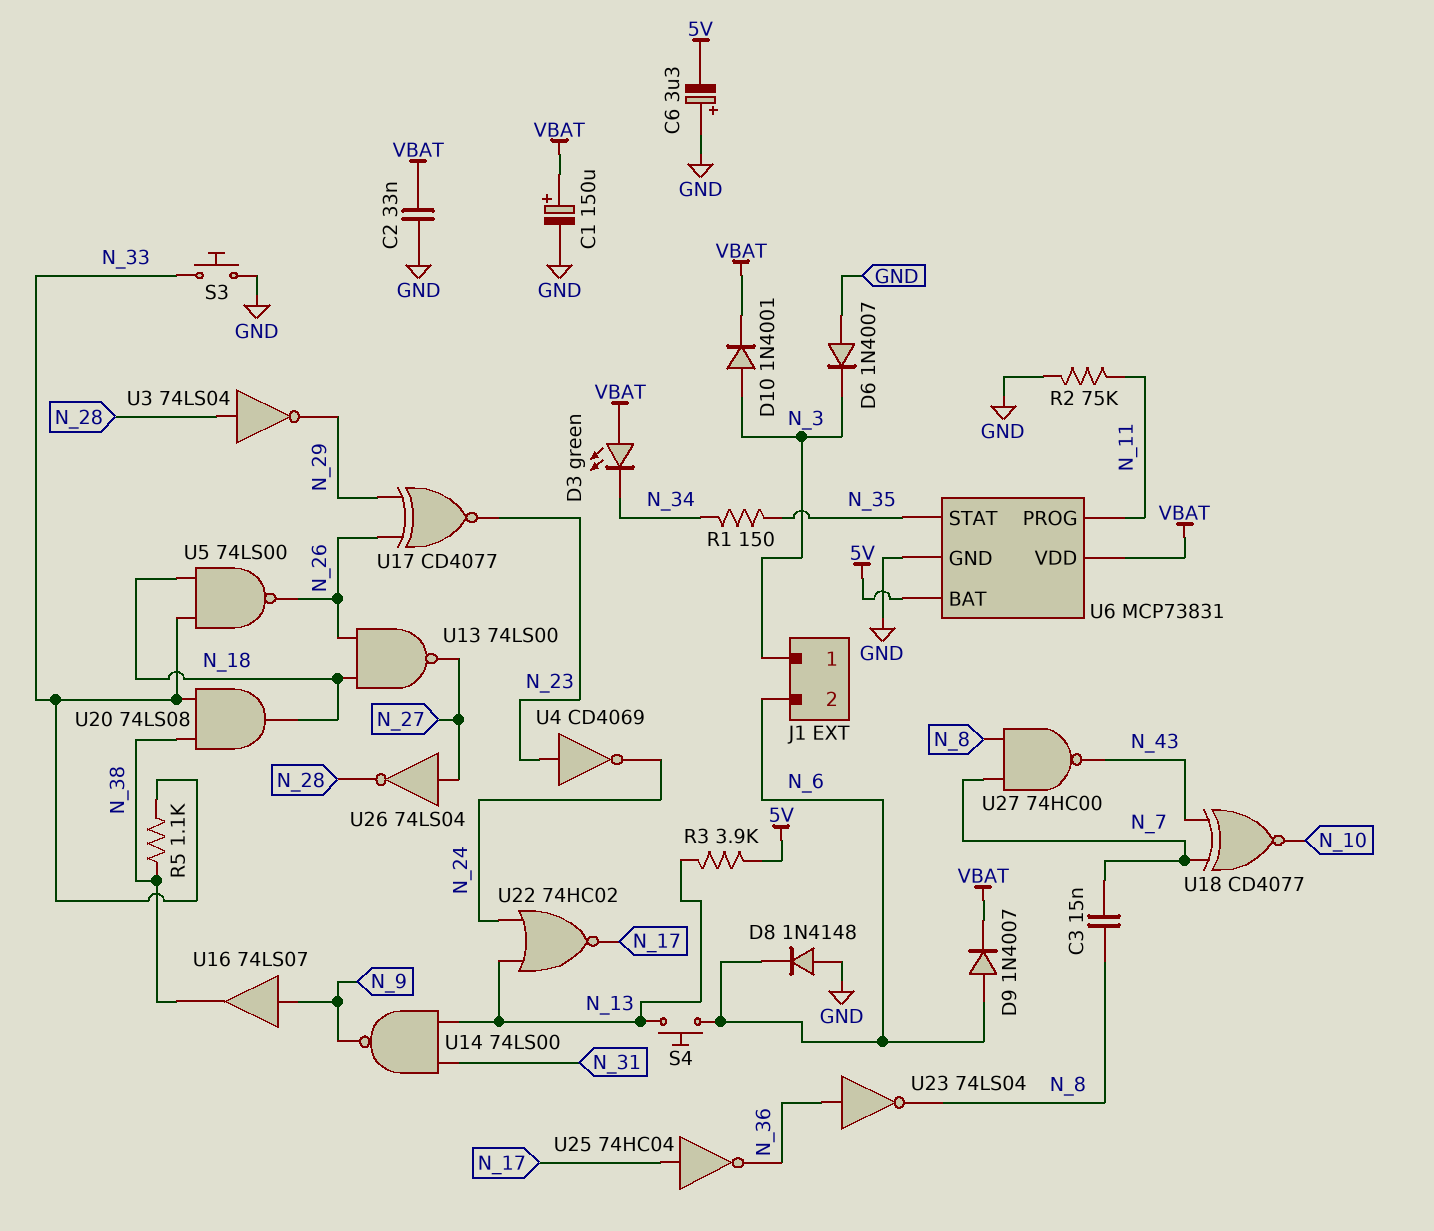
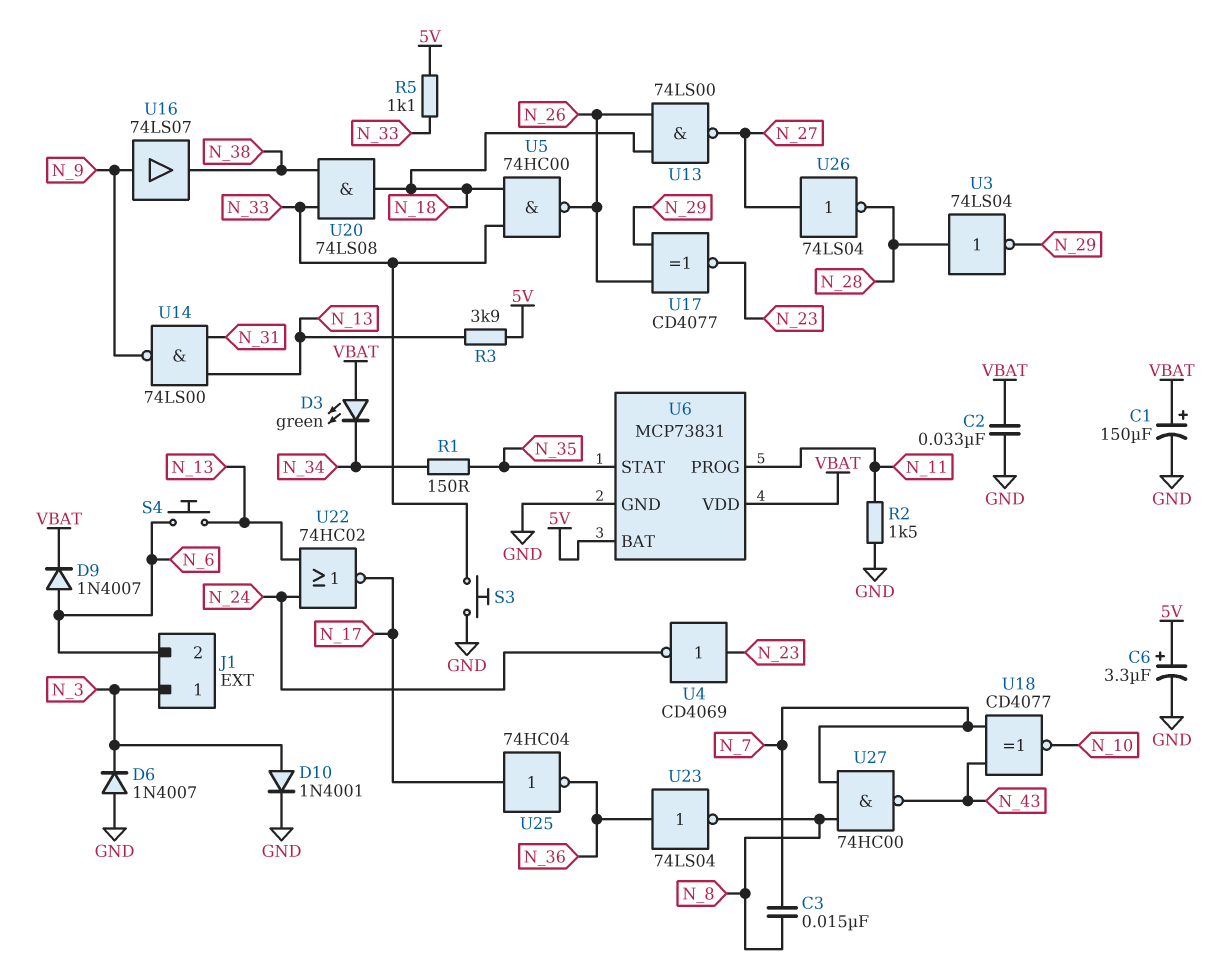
C6: 3.3uF (plus GND, minus 5V) -> 3.3uF (plus 5V, minus GND)
D8: diode 1N4148 (A GND, K N_6) -> none
D10: diode 1N4001 (A N_3, K VBAT) -> diode 1N4001 (A N_3, K GND)
R2: 75k (GND, N_11) -> 1.5k (GND, N_11)
R5: 1.1k (N_33, N_38) -> 1.1k (5V, N_33)
U5: NAND 74LS00 (in N_18, in N_33, out N_26) -> NAND 74HC00 (in N_18, in N_33, out N_26)

